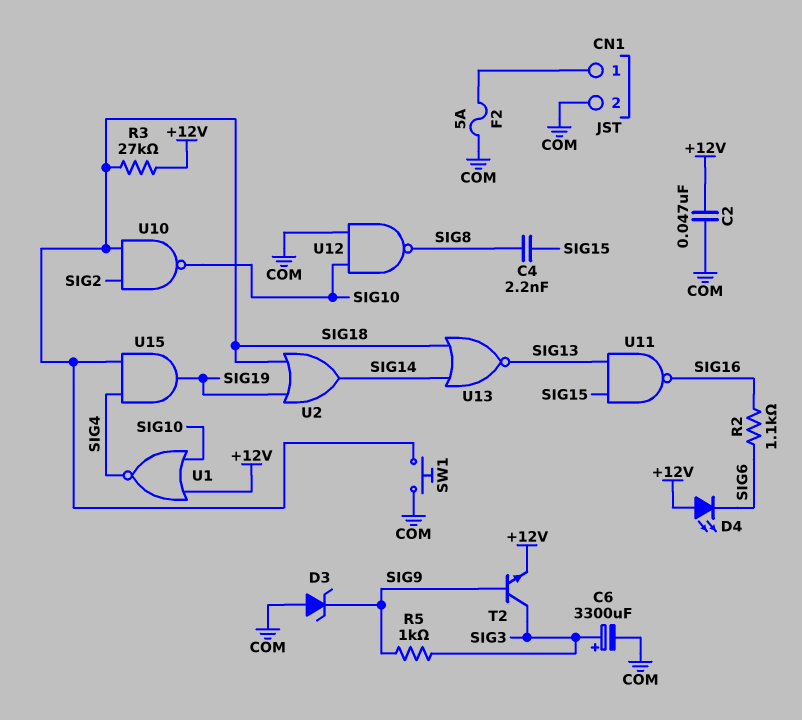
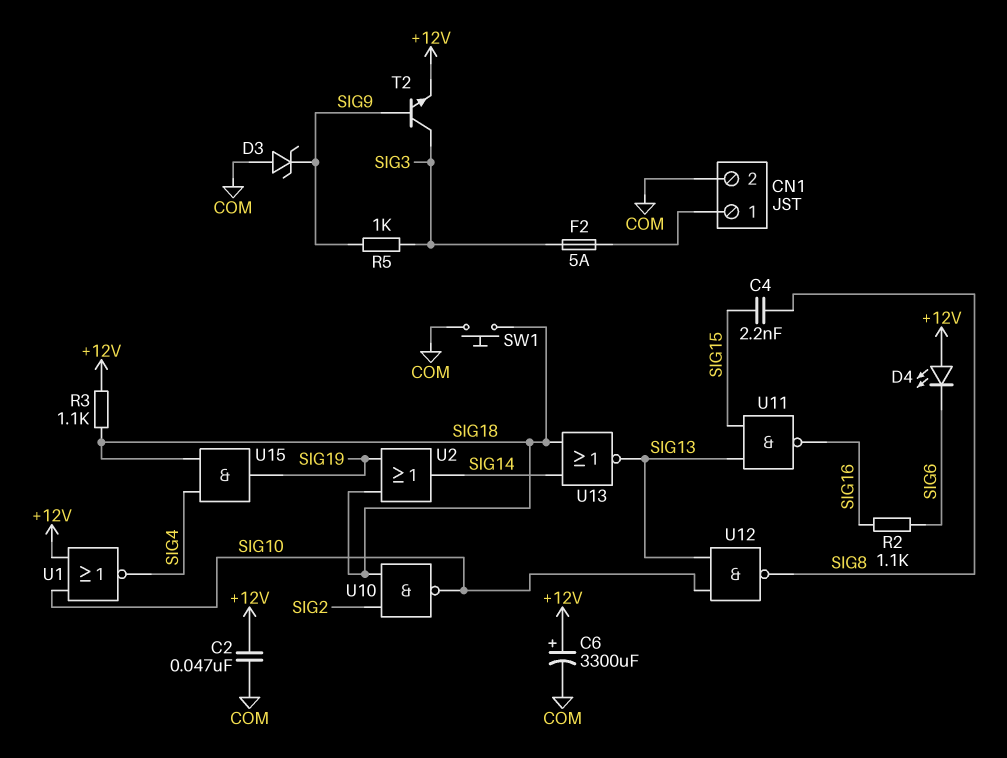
C6: 3300uF (plus SIG3, minus COM) -> 3300uF (plus +12V, minus COM)
F2: 5A (CN1/1, COM) -> 5A (CN1/1, SIG3)
R3: 27k (+12V, SIG18) -> 1.1k (+12V, SIG18)
U12: NAND (in COM, in SIG10, out SIG8) -> NAND (in SIG10, in SIG13, out SIG8)

